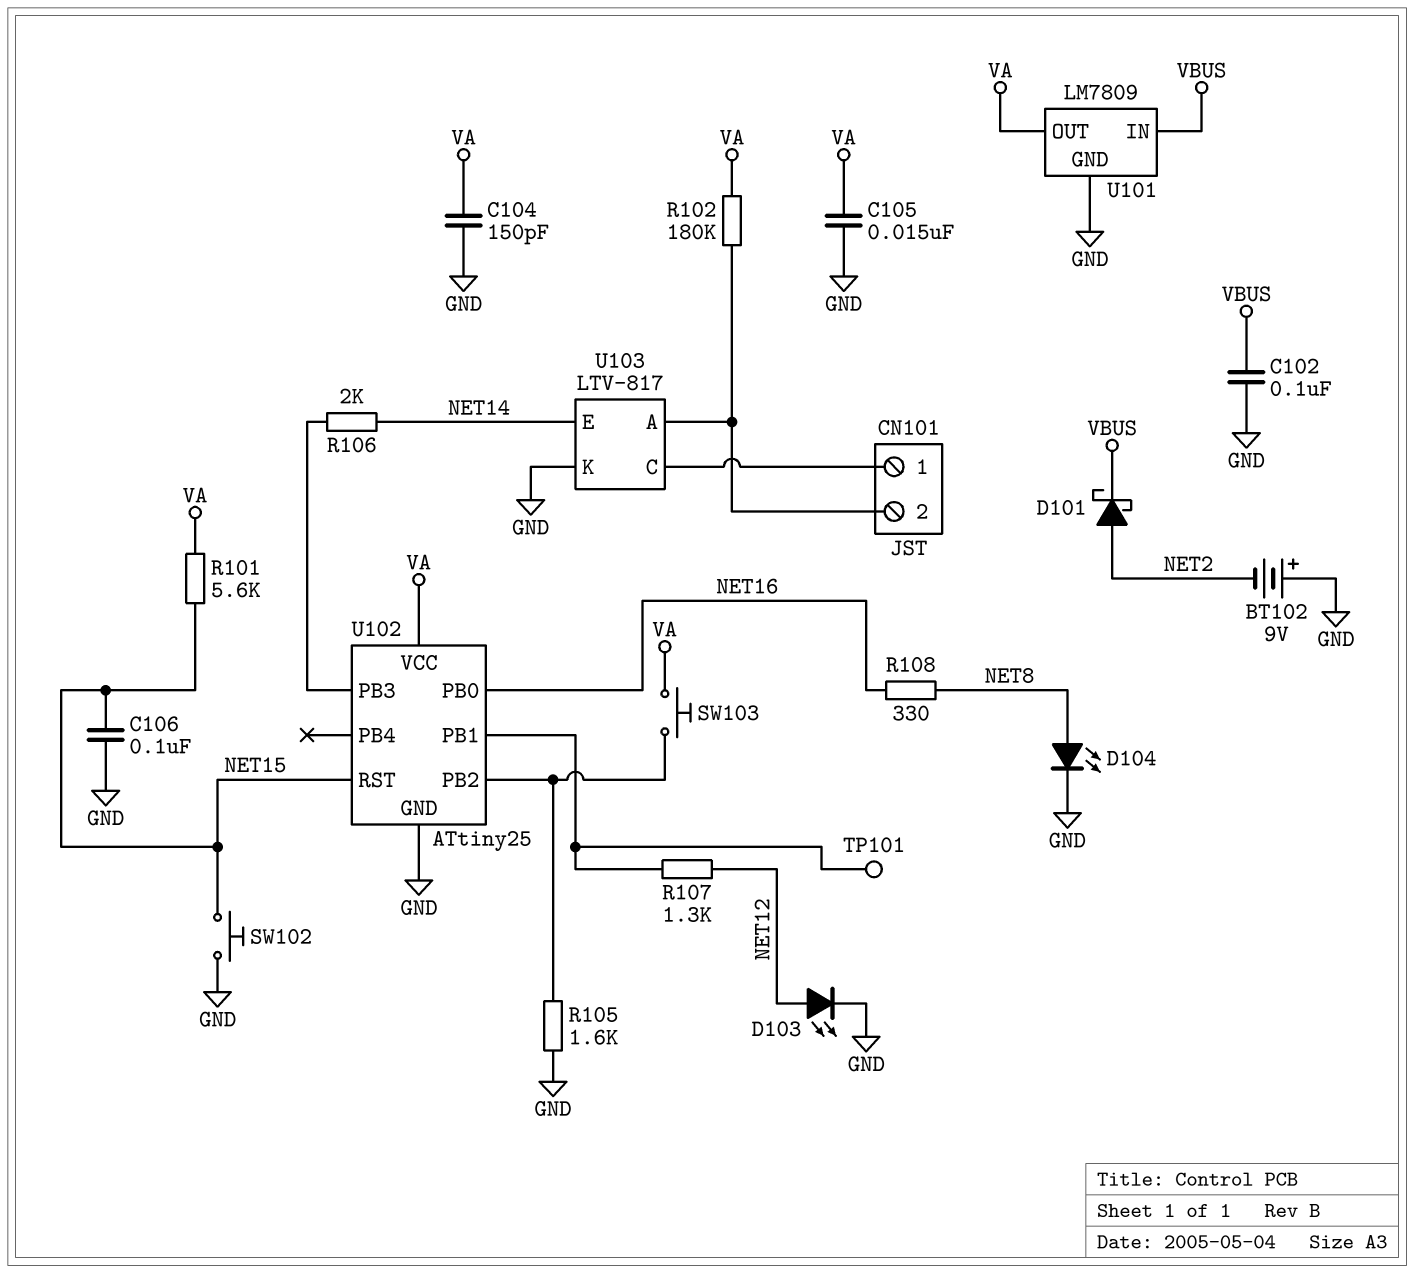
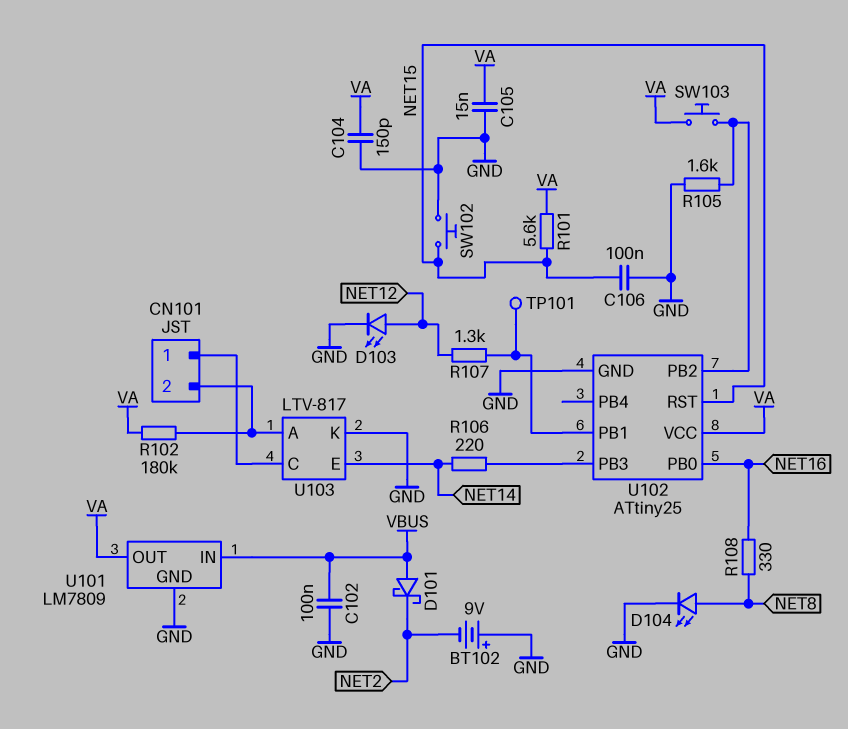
D101: schottky (A NET2, K VBUS) -> schottky (A VBUS, K NET2)
R106: 2k (NET14, U102/PB3) -> 220 (NET14, U102/PB3)

